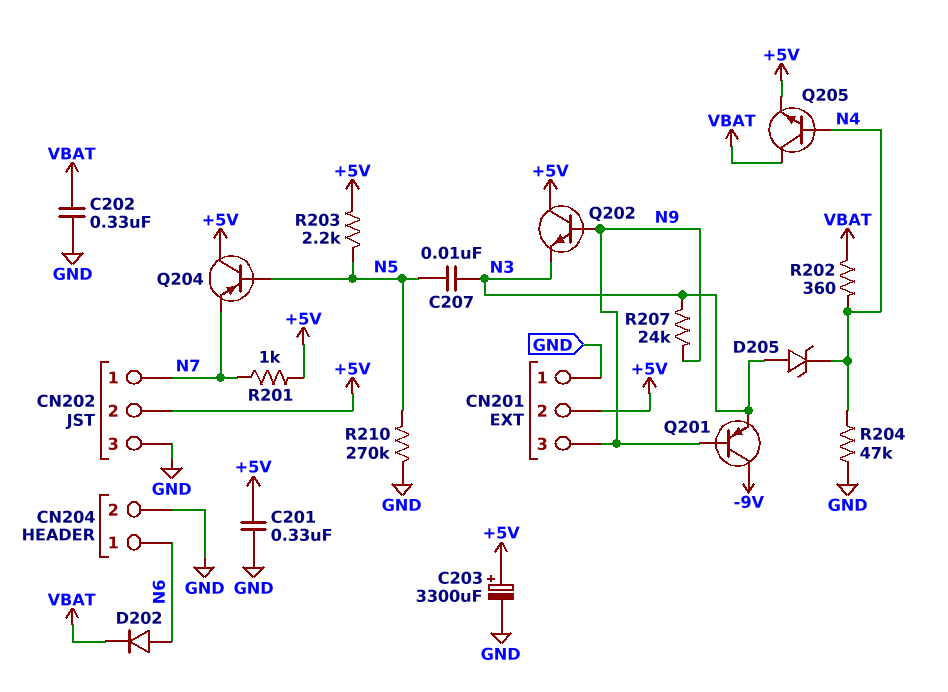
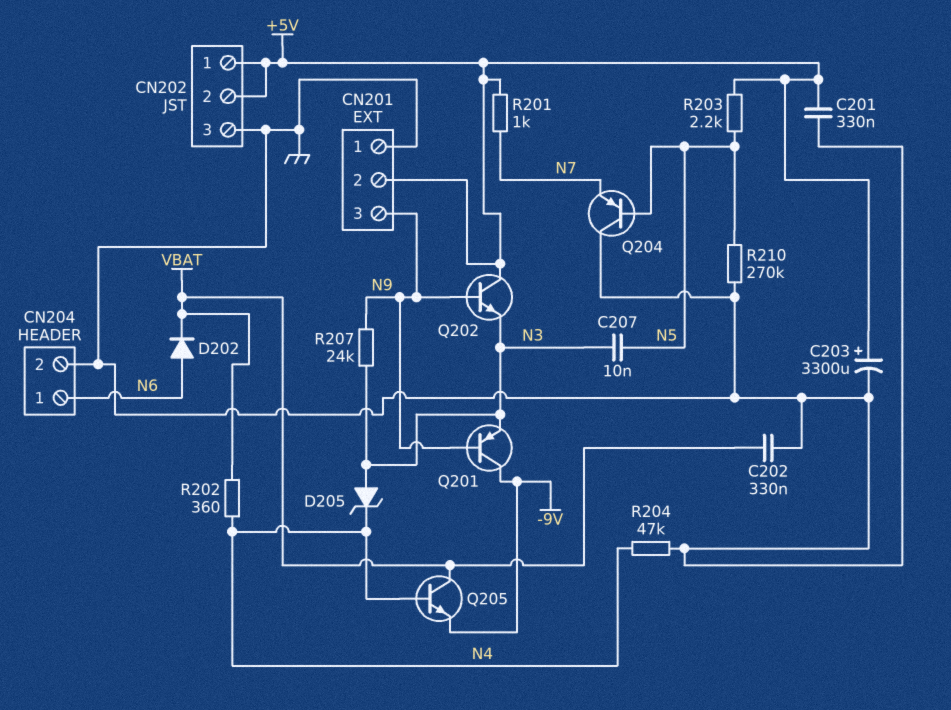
CN202 pin 1: N7 -> +5V
Q204: PNP (B N5, C +5V, E N7) -> PNP (B N5, C GND, E N7)
Q205: NPN (B N4, C VBAT, E +5V) -> NPN (B N4, C VBAT, E -9V)

